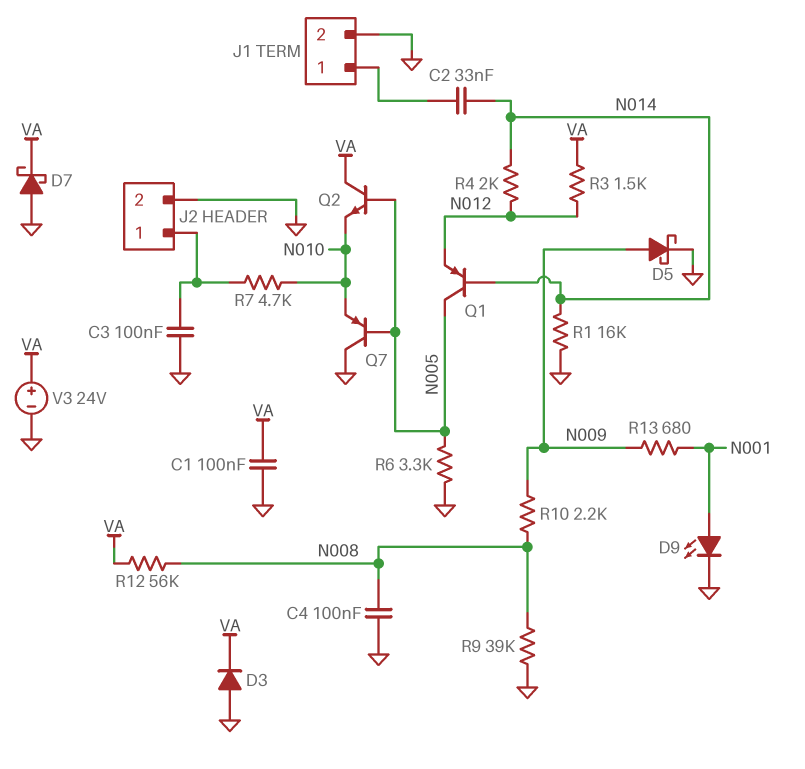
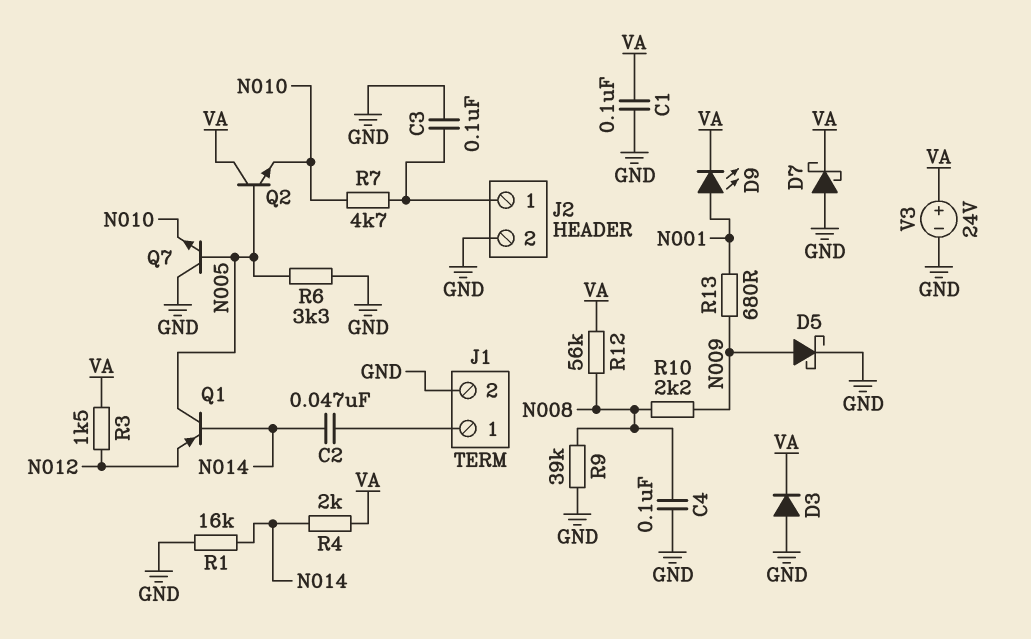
C2: 33nF (J1/1, N014) -> 47nF (J1/1, N014)
D9: LED (A N001, K GND) -> LED (A N001, K VA)
Q7: PNP (B N005, C GND, E N010) -> NPN (B N005, C GND, E N010)
R4: 2k (N012, N014) -> 2k (N014, VA)

